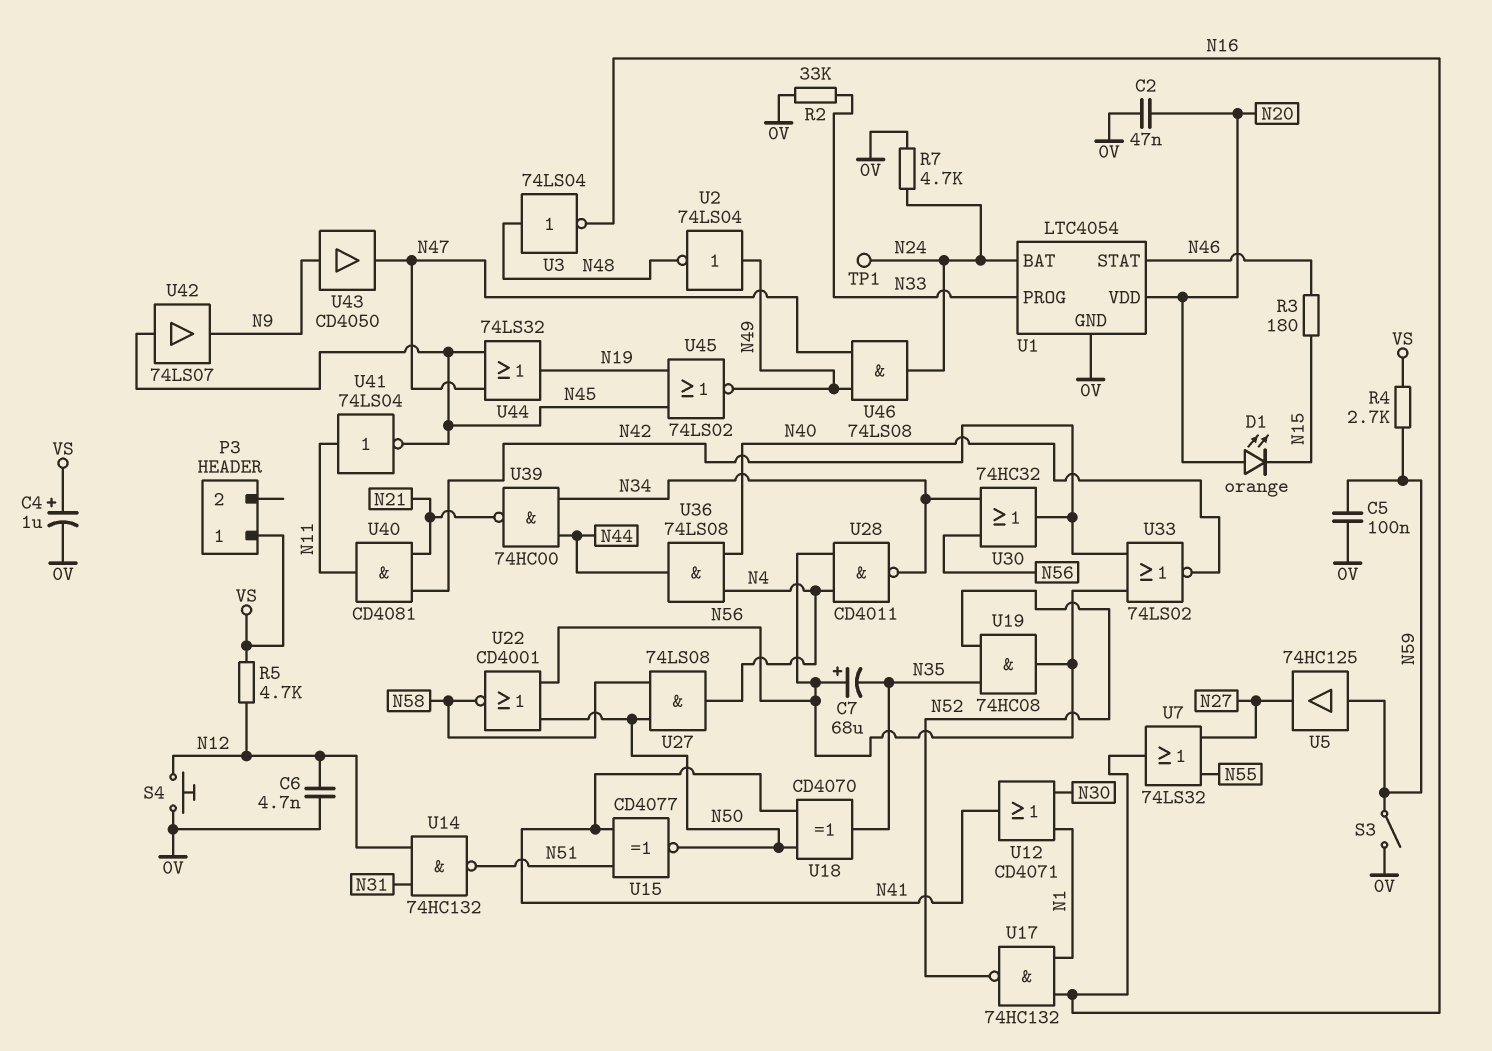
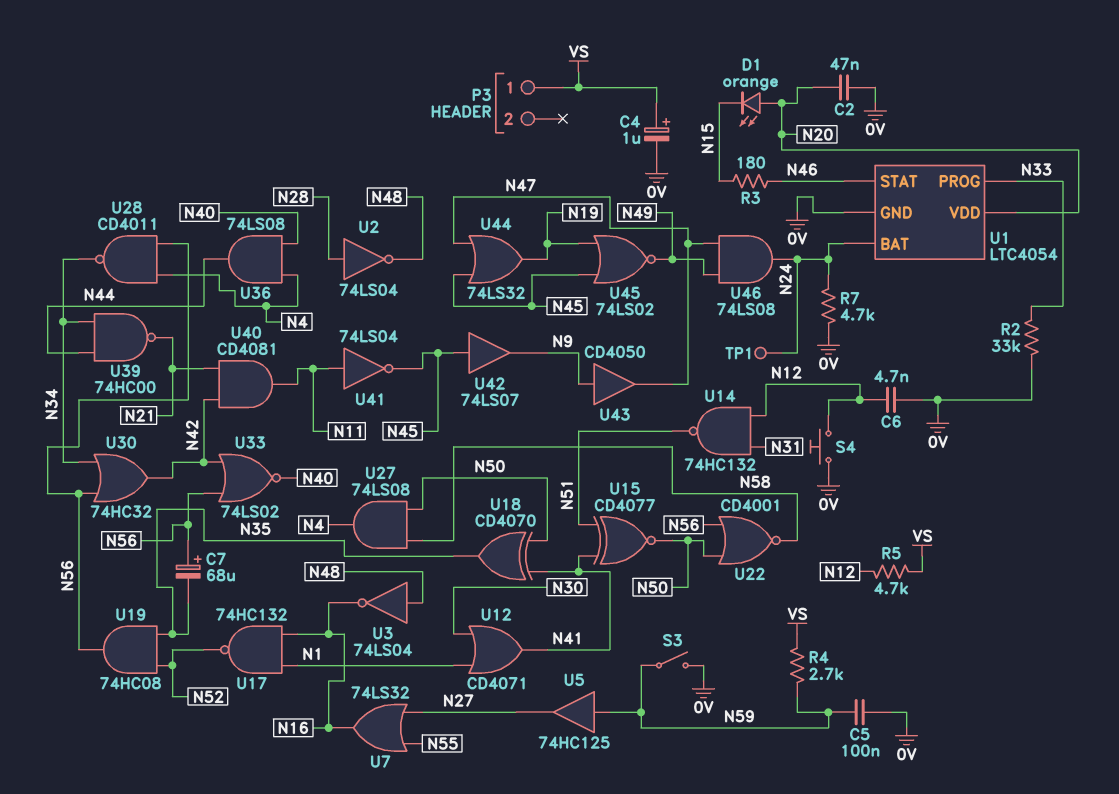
U2: NOT 74LS04 (in N49, out N48) -> NOT 74LS04 (in N28, out N48)

